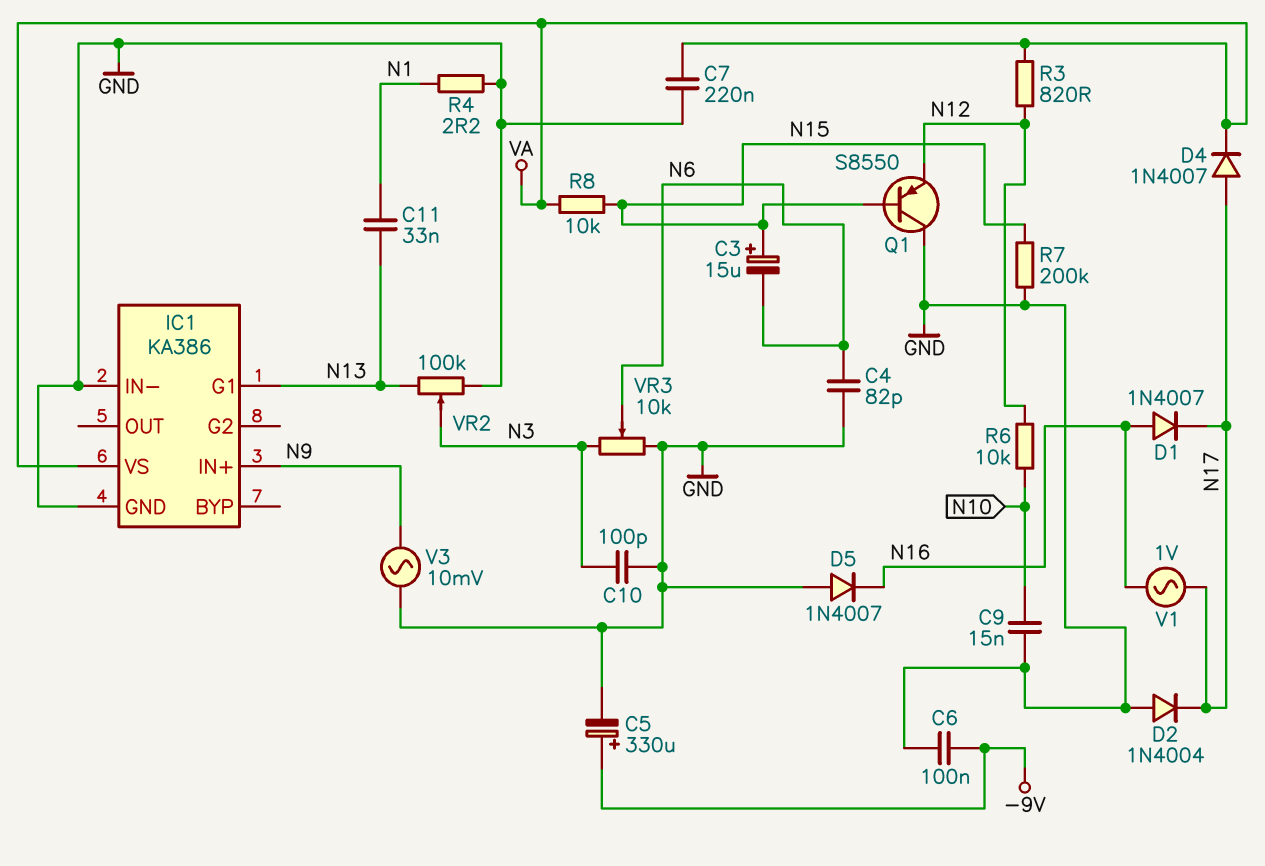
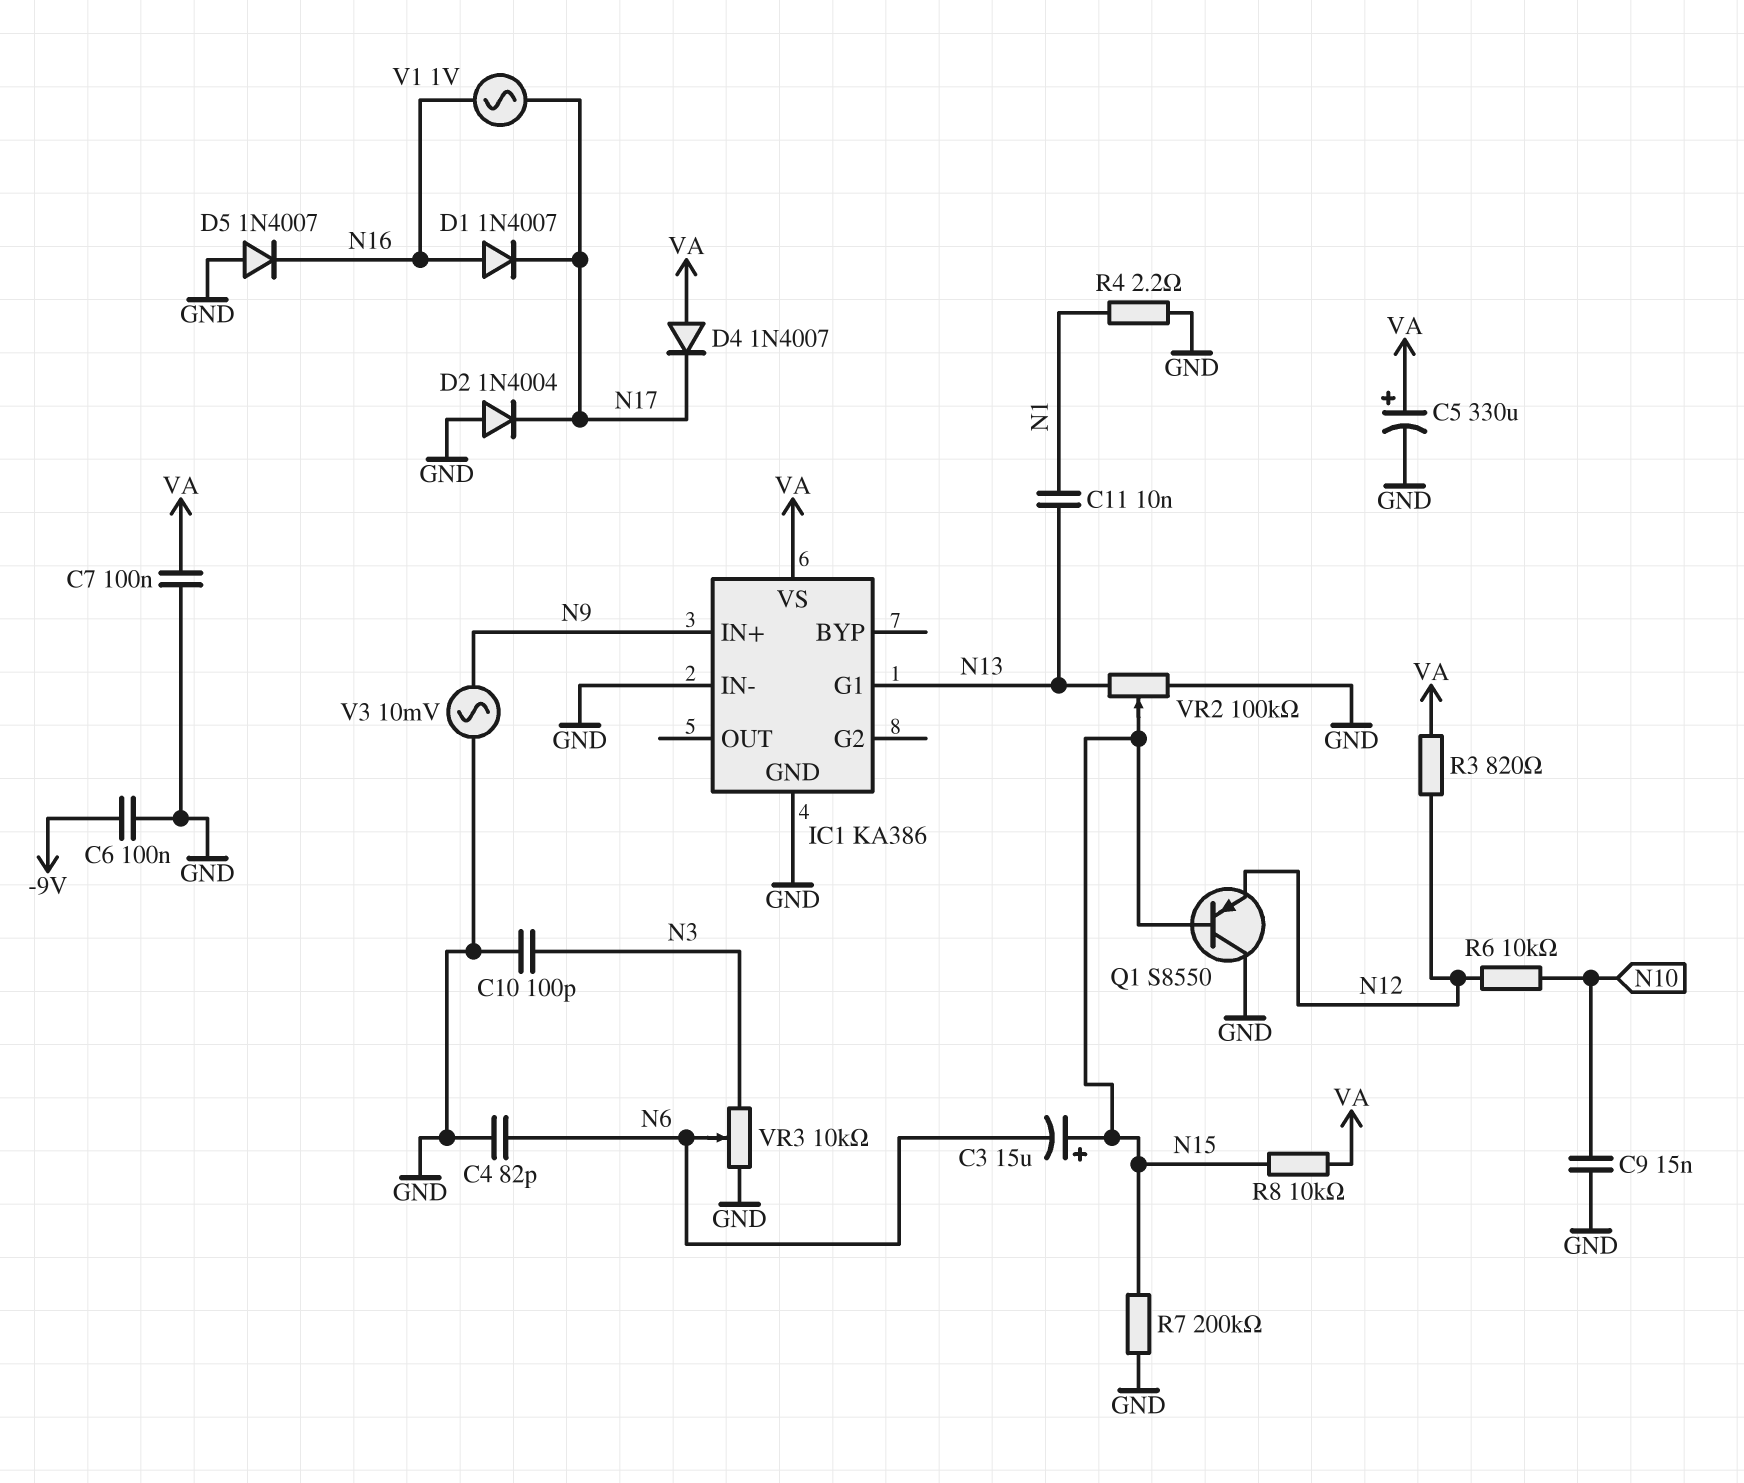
C5: 330uF (plus -9V, minus GND) -> 330uF (plus VA, minus GND)
C7: 220nF (GND, VA) -> 100nF (GND, VA)
C11: 33nF (N1, N13) -> 10nF (N1, N13)
D4: diode 1N4007 (A N17, K VA) -> diode 1N4007 (A VA, K N17)
VR2: 100k (GND, N13, wiper N3) -> 100k (GND, N13, wiper N15)

